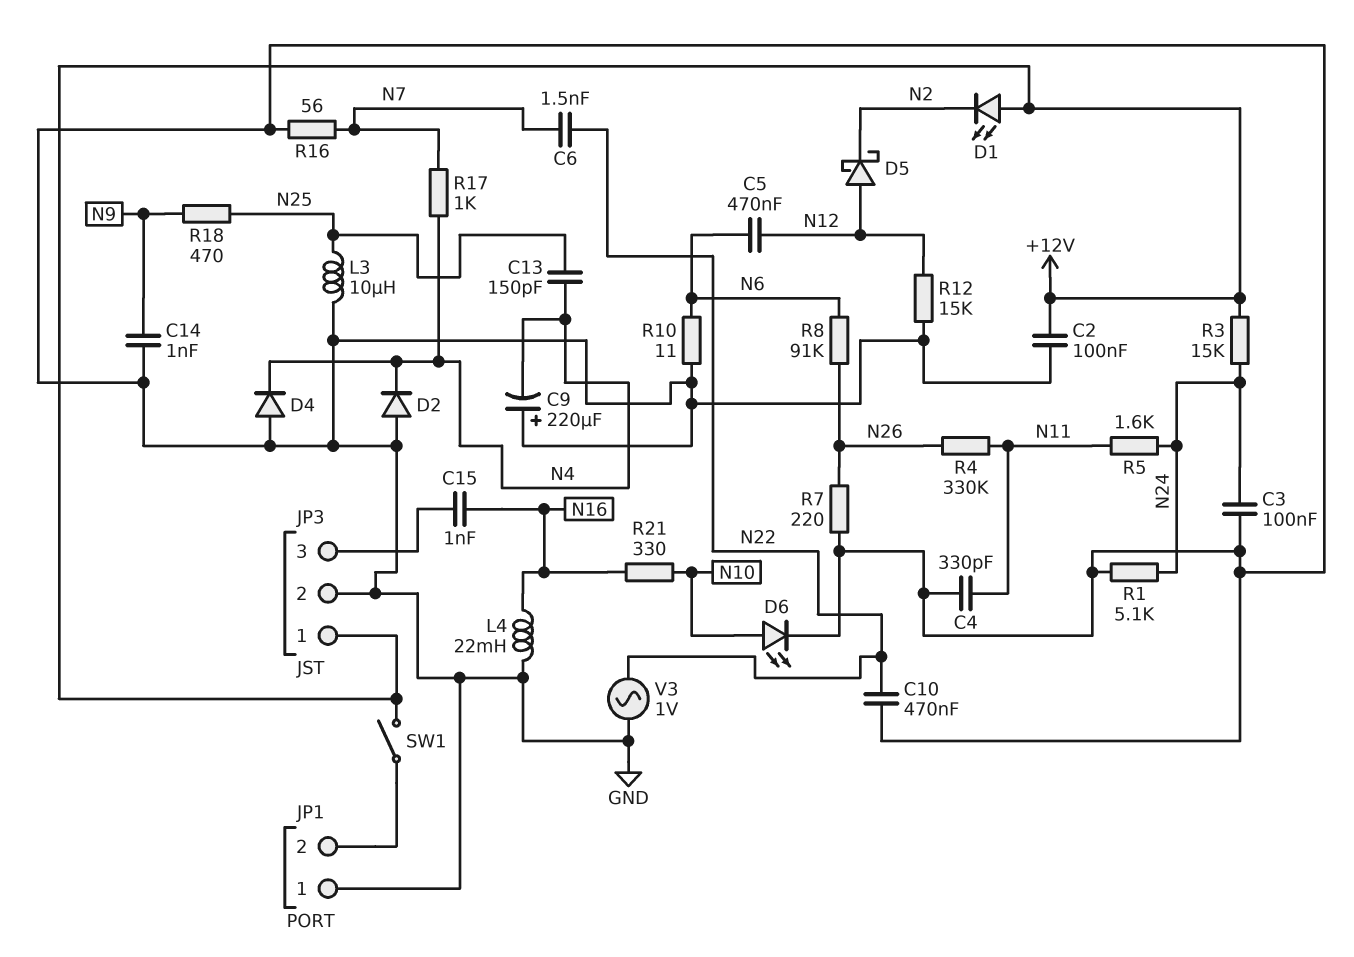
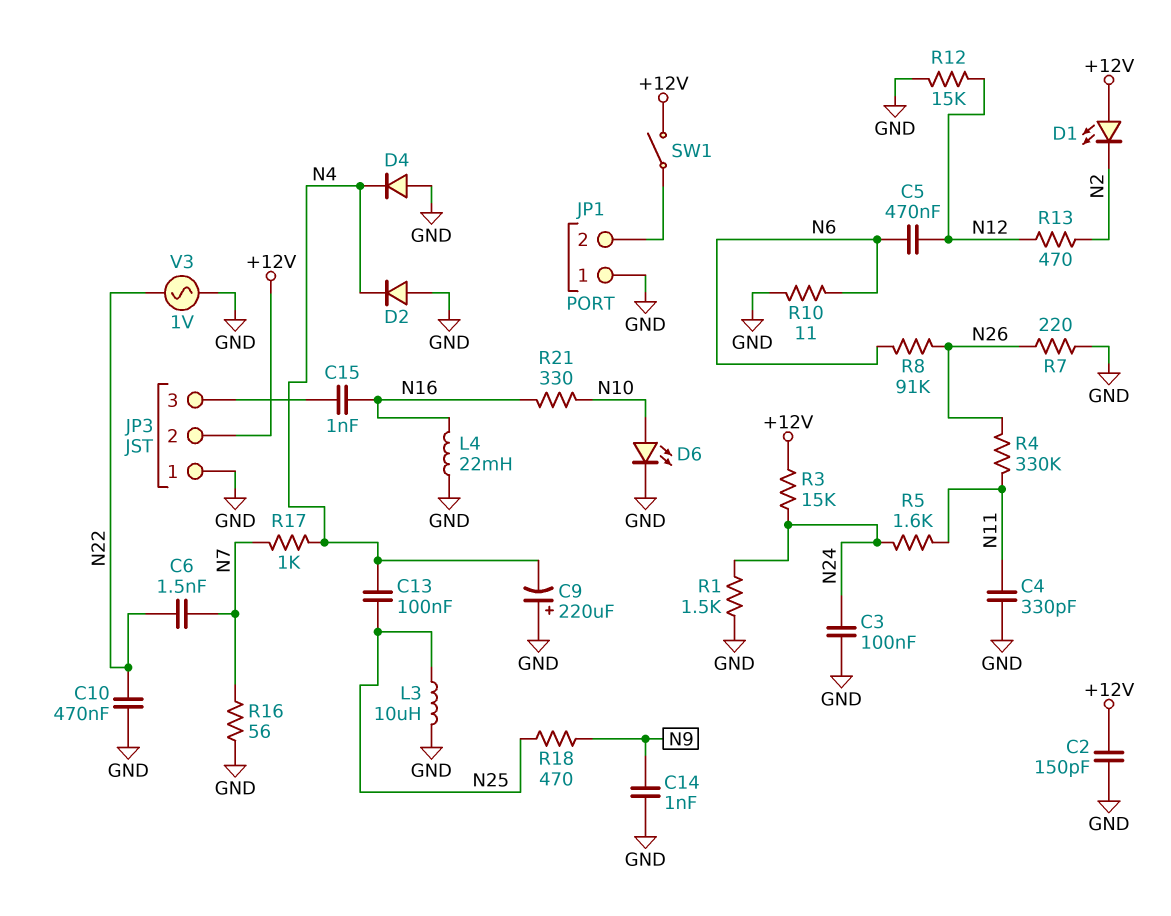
C2: 100nF (+12V, GND) -> 150pF (+12V, GND)
C13: 150pF (N4, N25) -> 100nF (N4, N25)
D5: schottky (A N12, K N2) -> none
JP3 pin 1: +12V -> GND
JP3 pin 2: GND -> +12V
R1: 5.1k (GND, N24) -> 1.5k (GND, N24)
R13: none -> 470 (N2, N12)

